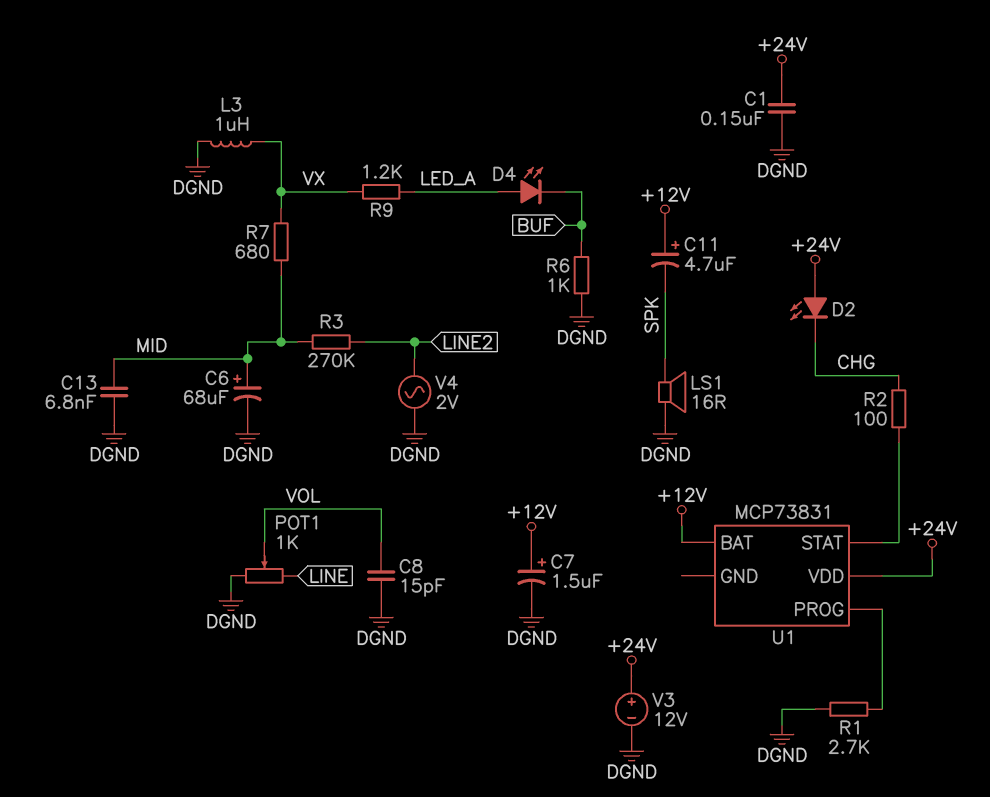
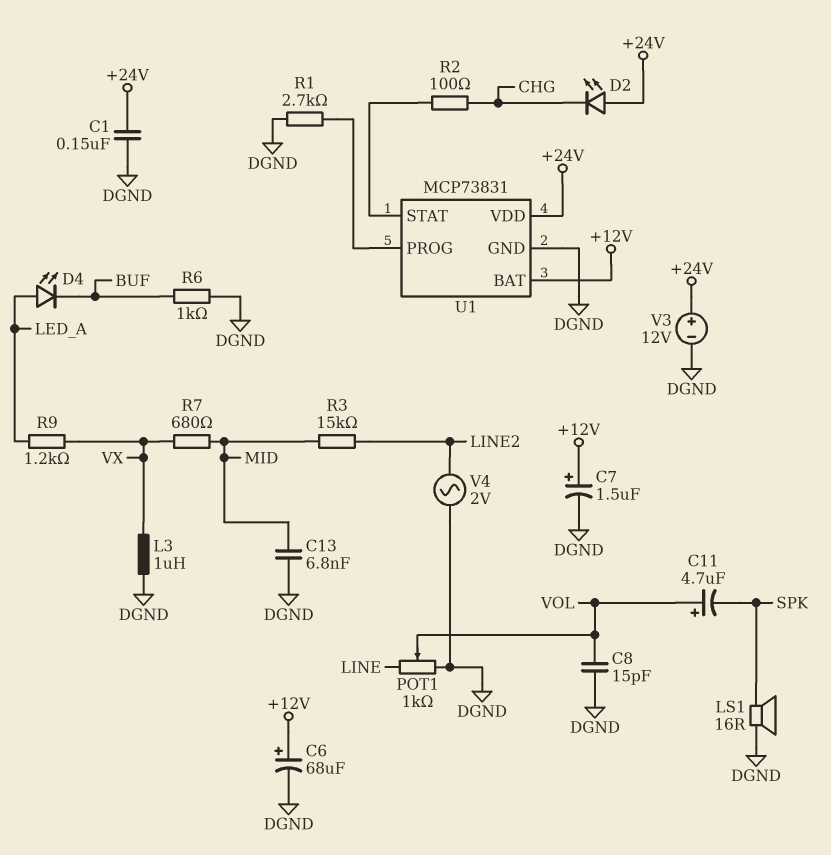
C6: 68uF (plus MID, minus DGND) -> 68uF (plus +12V, minus DGND)
C11: 4.7uF (plus +12V, minus SPK) -> 4.7uF (plus VOL, minus SPK)
R3: 270k (LINE2, MID) -> 15k (LINE2, MID)
U1 pin GND: none -> DGND

